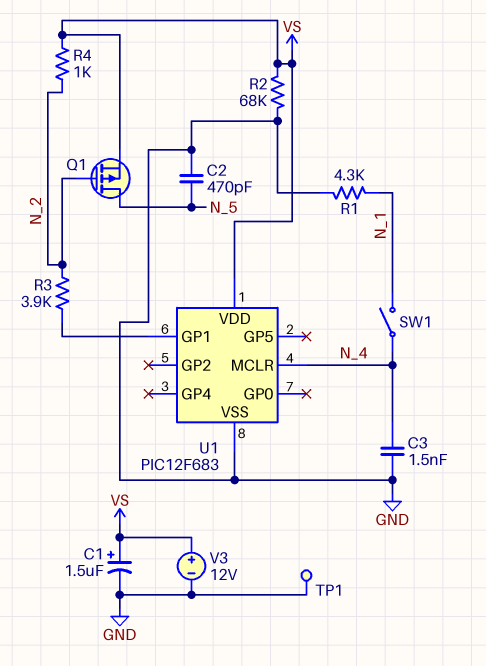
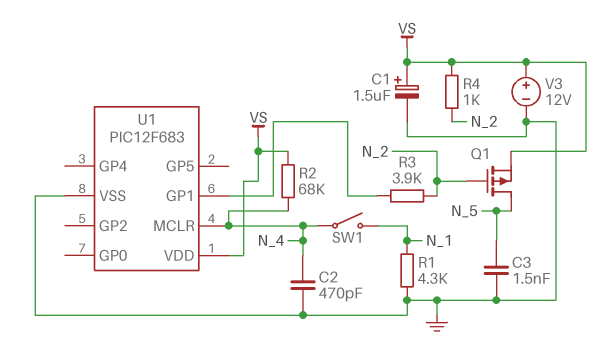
C2: 470pF (GND, N_5) -> 470pF (GND, N_4)
C3: 1.5nF (GND, N_4) -> 1.5nF (GND, N_5)
R2: 68k (GND, VS) -> 68k (N_4, VS)
TP1: test point (GND) -> none

